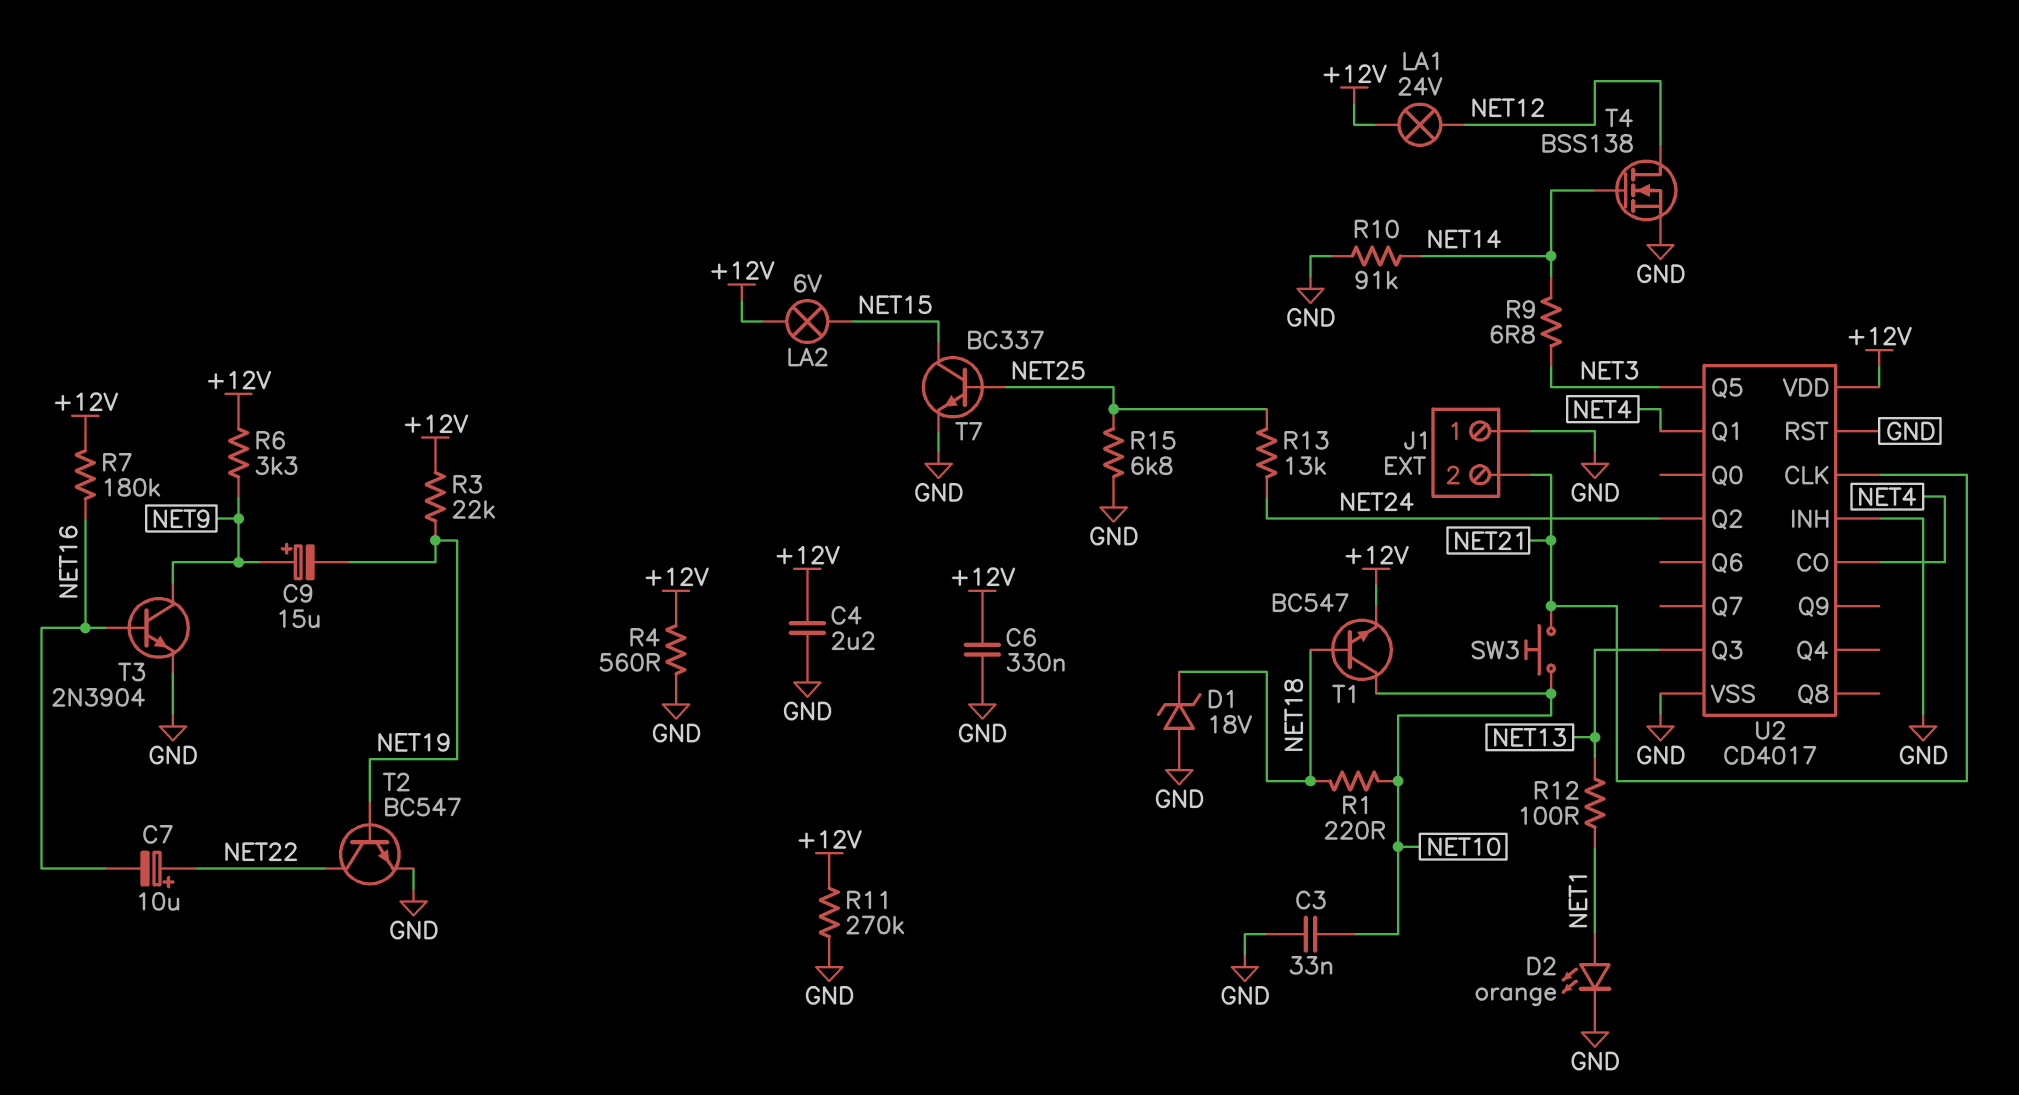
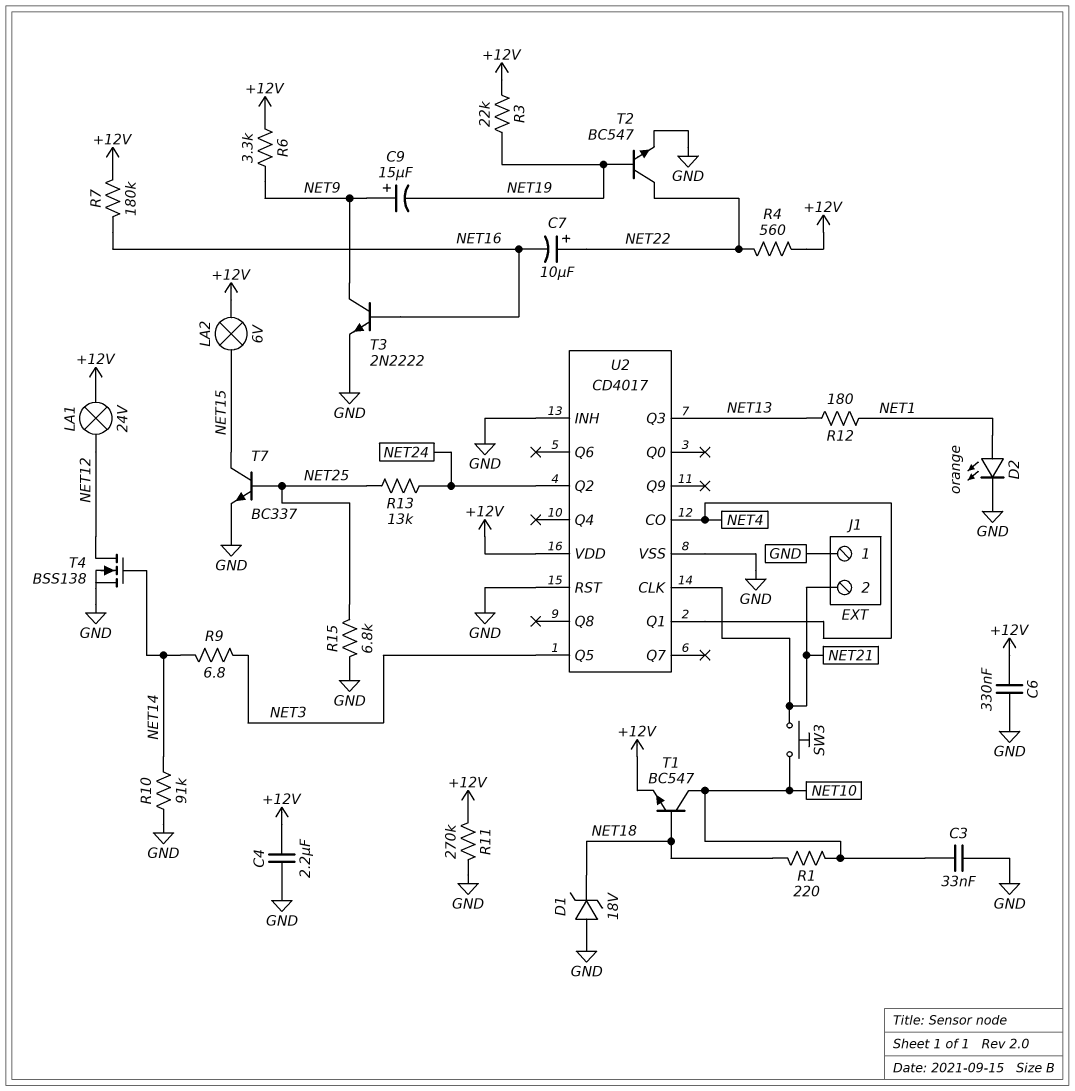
R4: 560 (+12V, GND) -> 560 (+12V, NET22)
R12: 100 (NET1, NET13) -> 180 (NET1, NET13)
T3: NPN 2N3904 (B NET16, C NET9, E GND) -> NPN 2N2222 (B NET16, C NET9, E GND)

